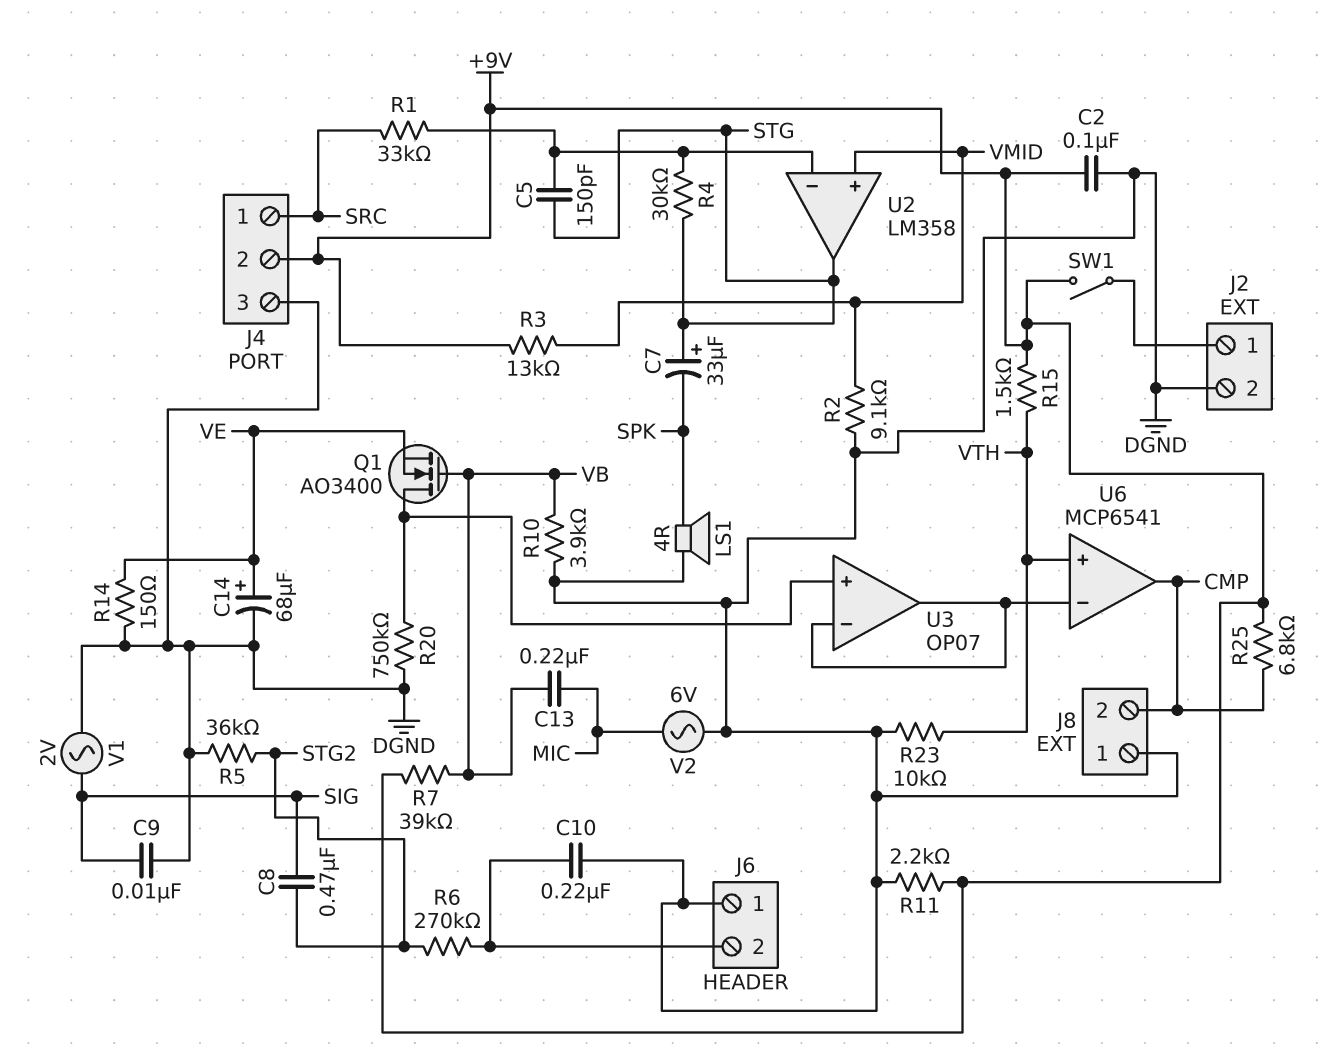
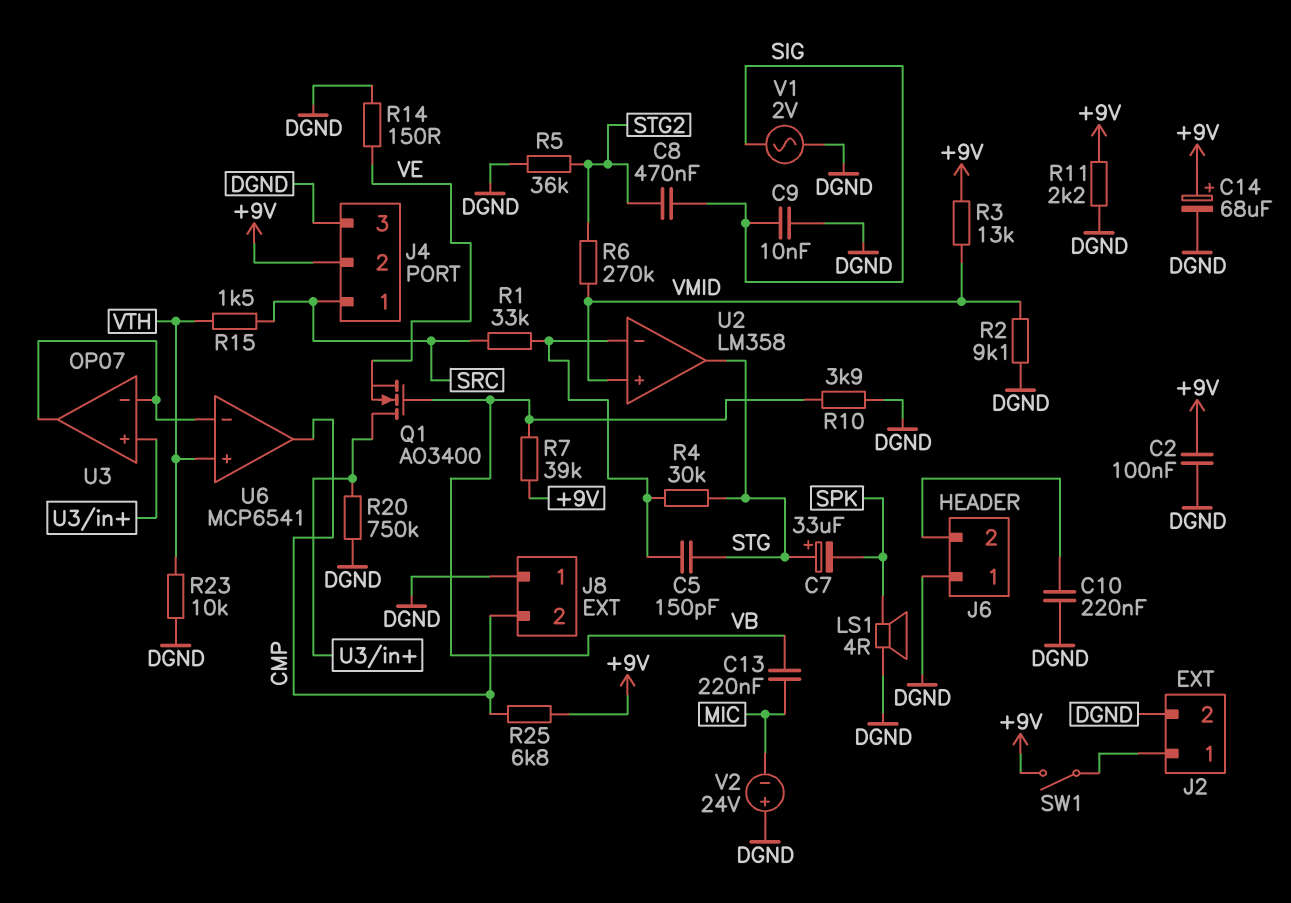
C14: 68uF (plus VE, minus DGND) -> 68uF (plus +9V, minus DGND)
R6: 270k (J6/2, STG2) -> 270k (STG2, VMID)
R15: 1.5k (+9V, VTH) -> 1.5k (SRC, VTH)
V2: AC 6V (DGND, MIC) -> 24V (plus DGND, minus MIC)

